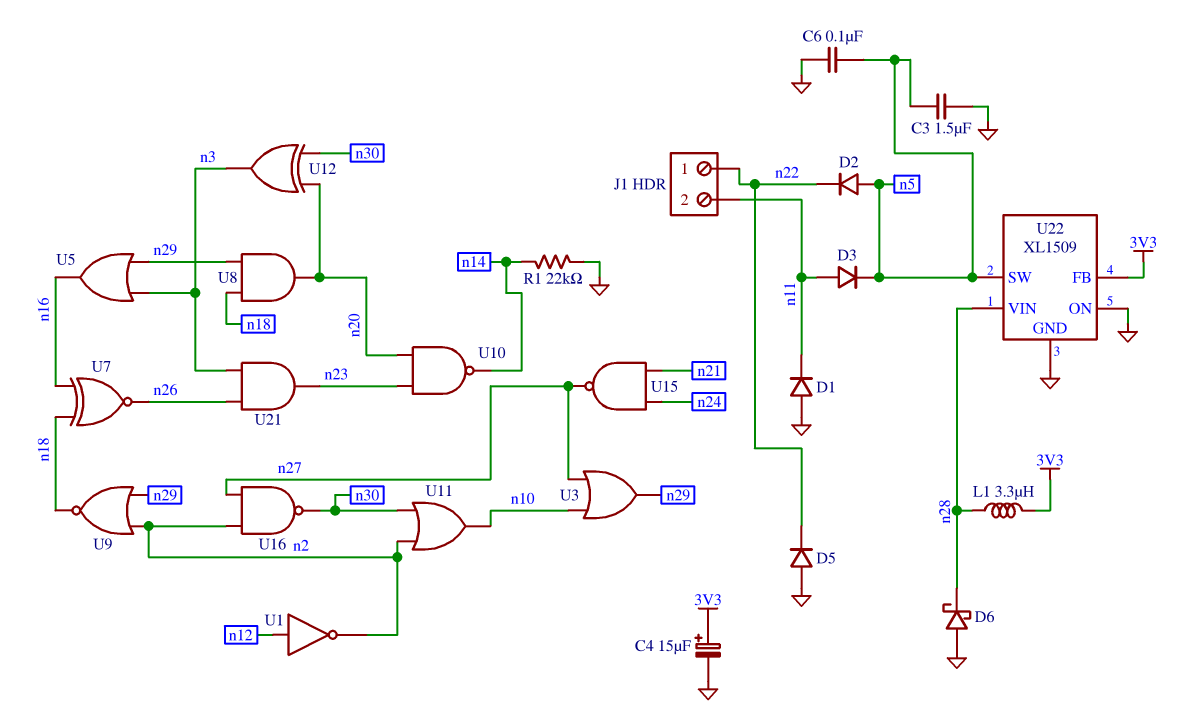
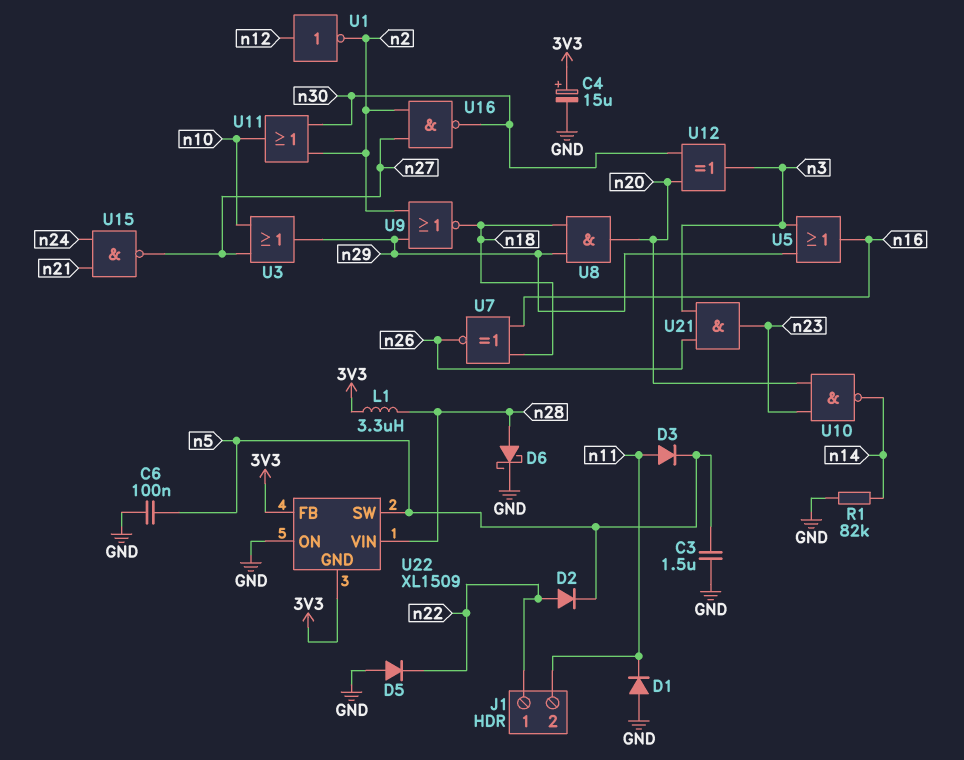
D2: diode (A n5, K n22) -> diode (A n22, K n5)
D6: schottky (A GND, K n28) -> schottky (A n28, K GND)
R1: 22k (GND, n14) -> 82k (GND, n14)
U22 pin GND: GND -> 3V3

